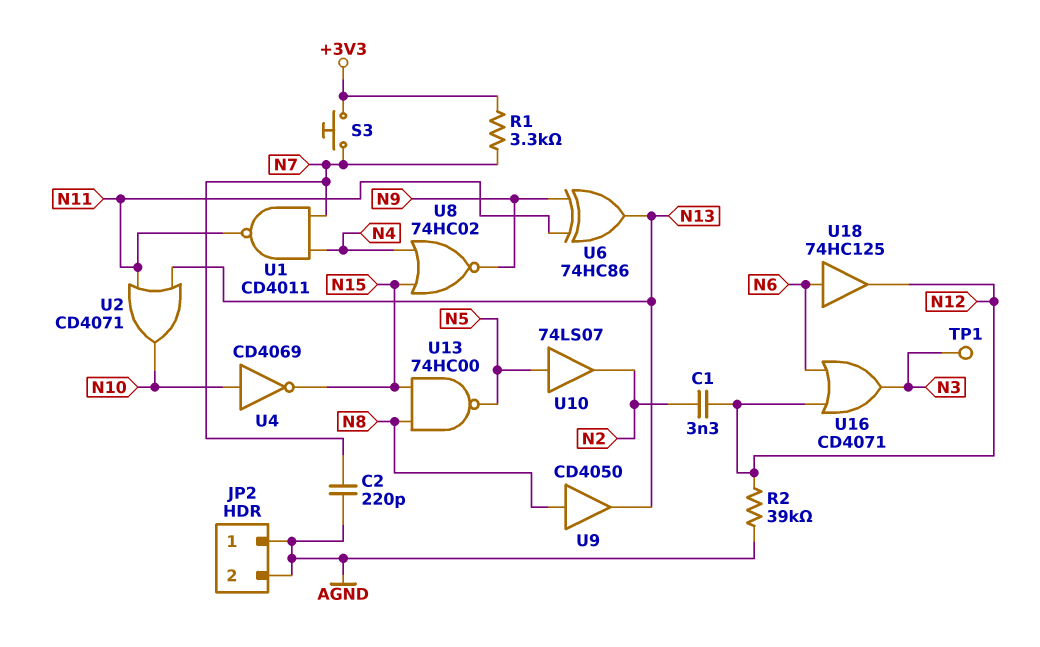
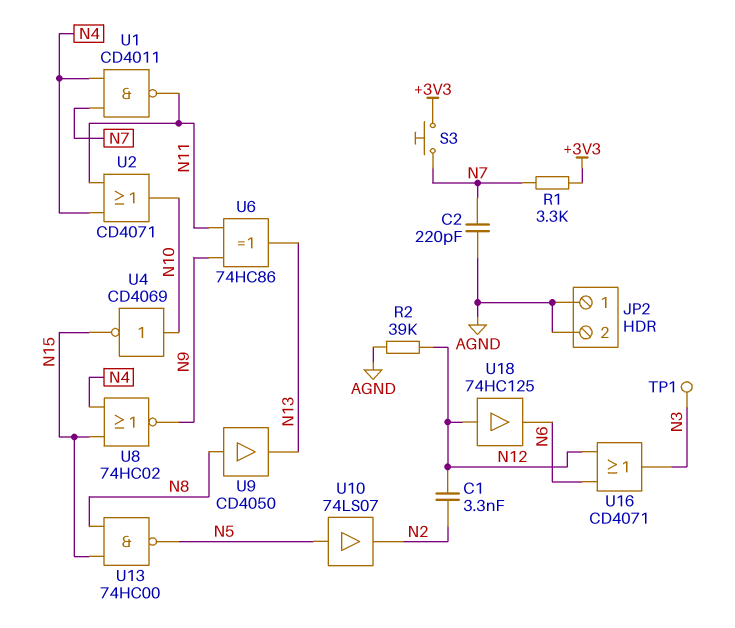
U2: OR CD4071 (in N11, in N13, out N10) -> OR CD4071 (in N4, in N11, out N10)
U18: buffer 74HC125 (in N6, out N12) -> buffer 74HC125 (in N12, out N6)

